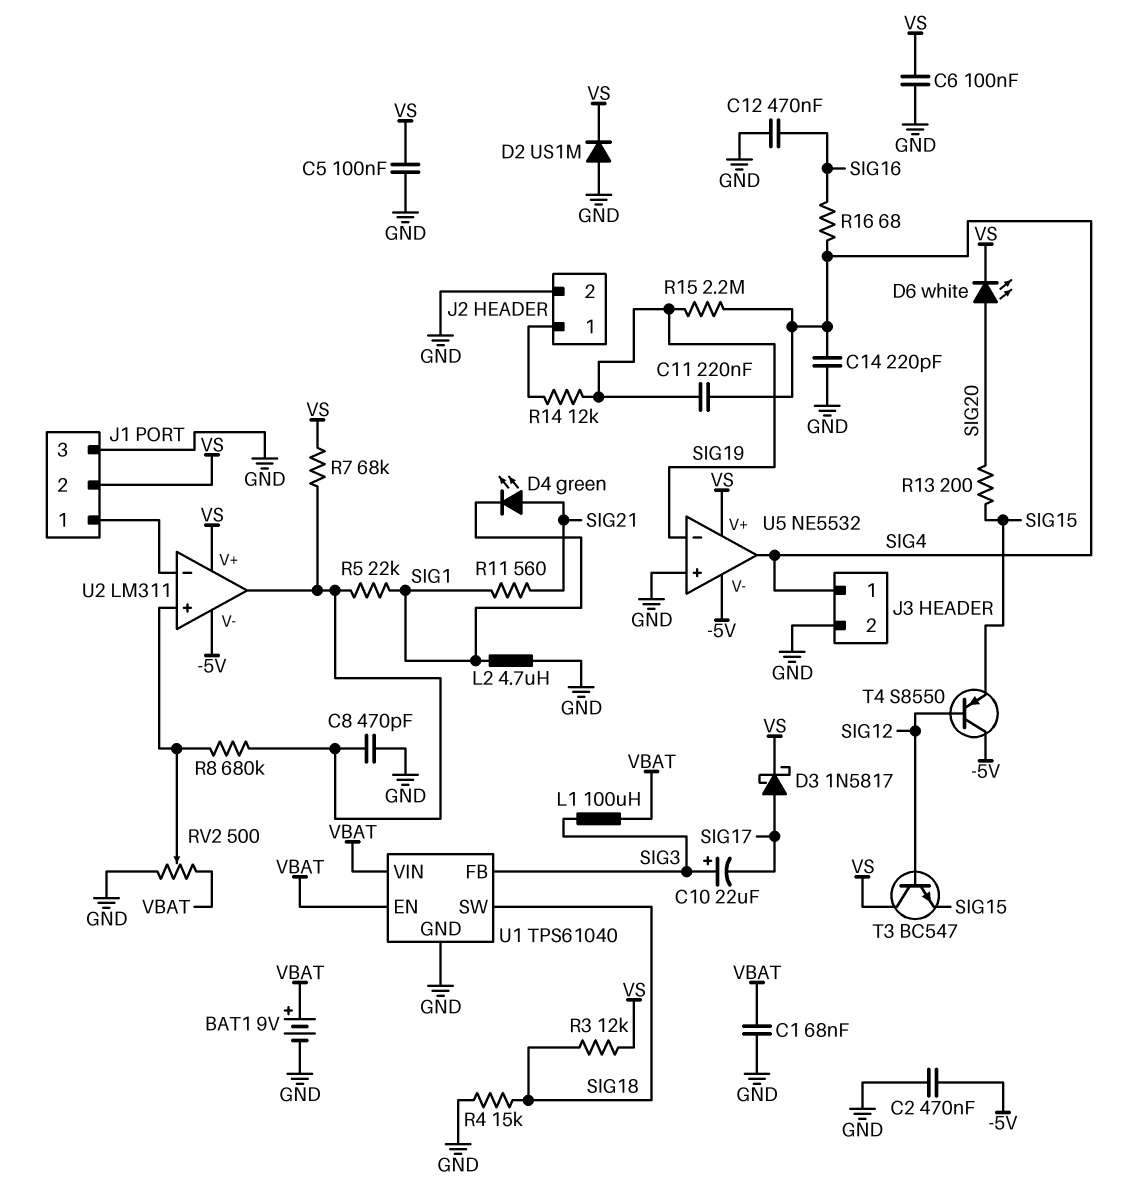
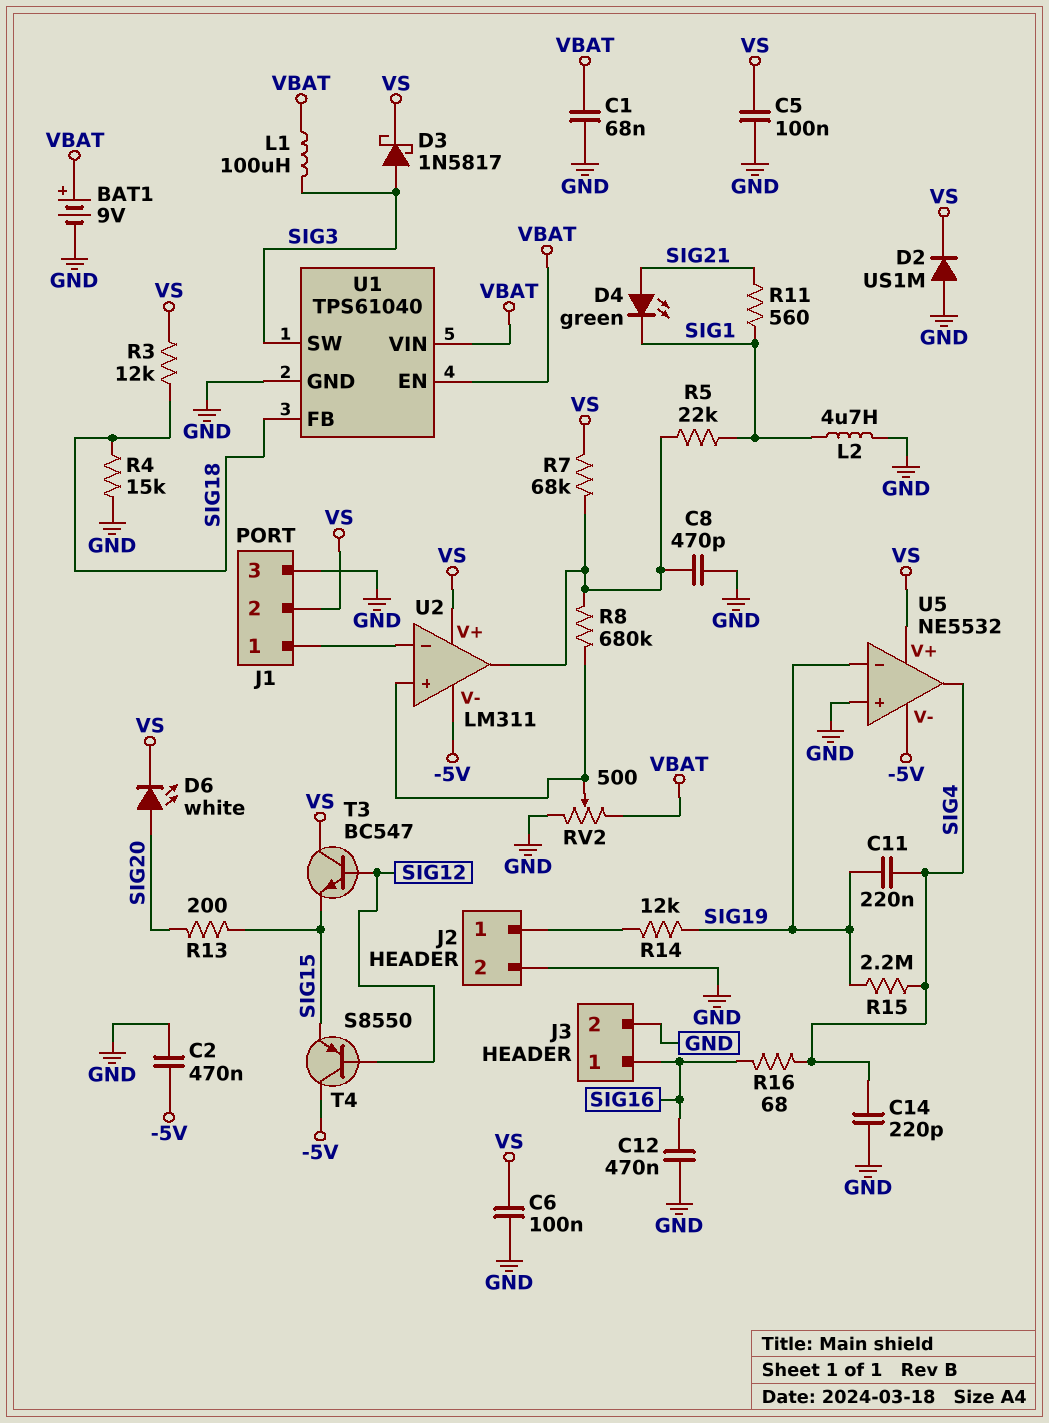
C10: 22uF (plus SIG3, minus SIG17) -> none
D3: schottky 1N5817 (A SIG17, K VS) -> schottky 1N5817 (A SIG3, K VS)
J3 pin 1: SIG4 -> SIG16
U1 pin FB: SIG3 -> SIG18
U1 pin SW: SIG18 -> SIG3

